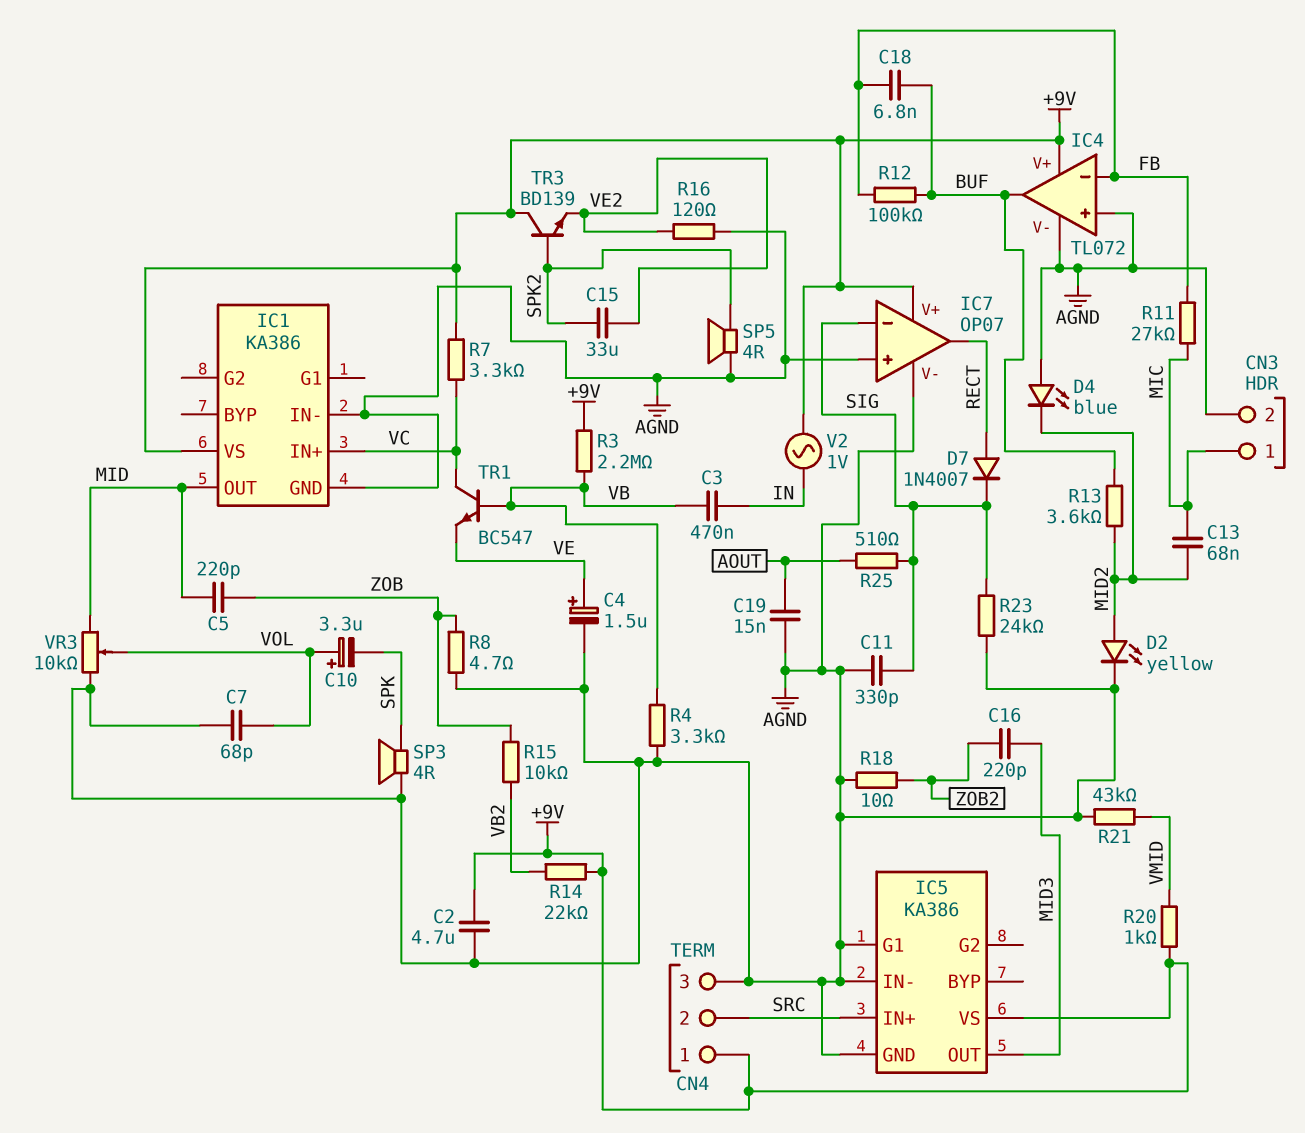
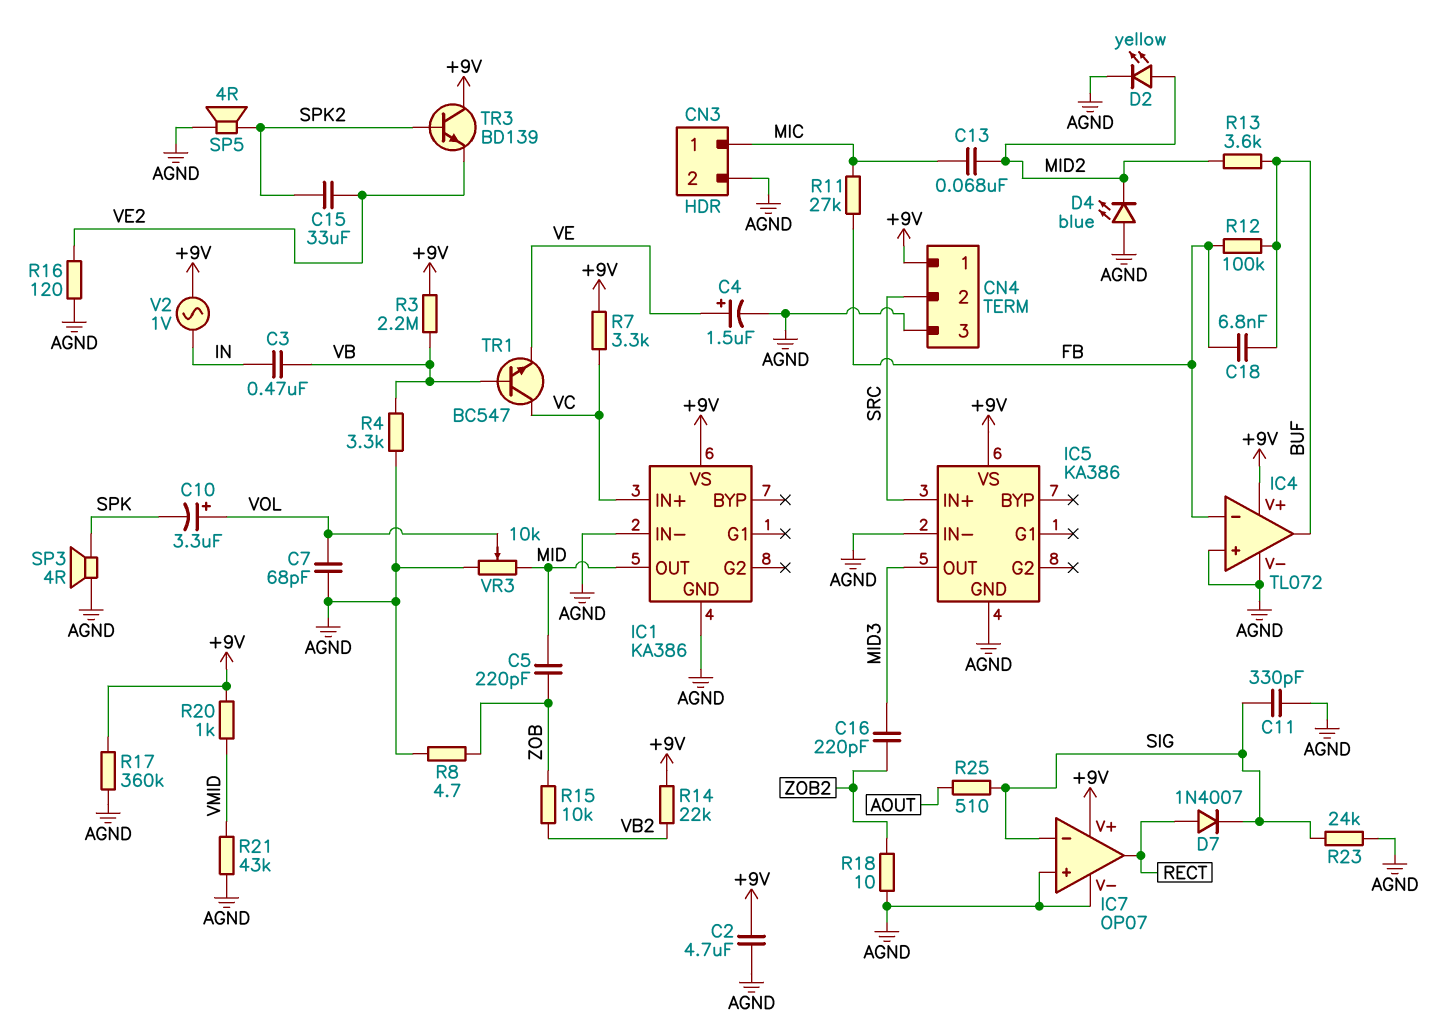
C19: 15nF (AGND, AOUT) -> none
IC5 pin G1: AGND -> none
R17: none -> 360k (+9V, AGND)

